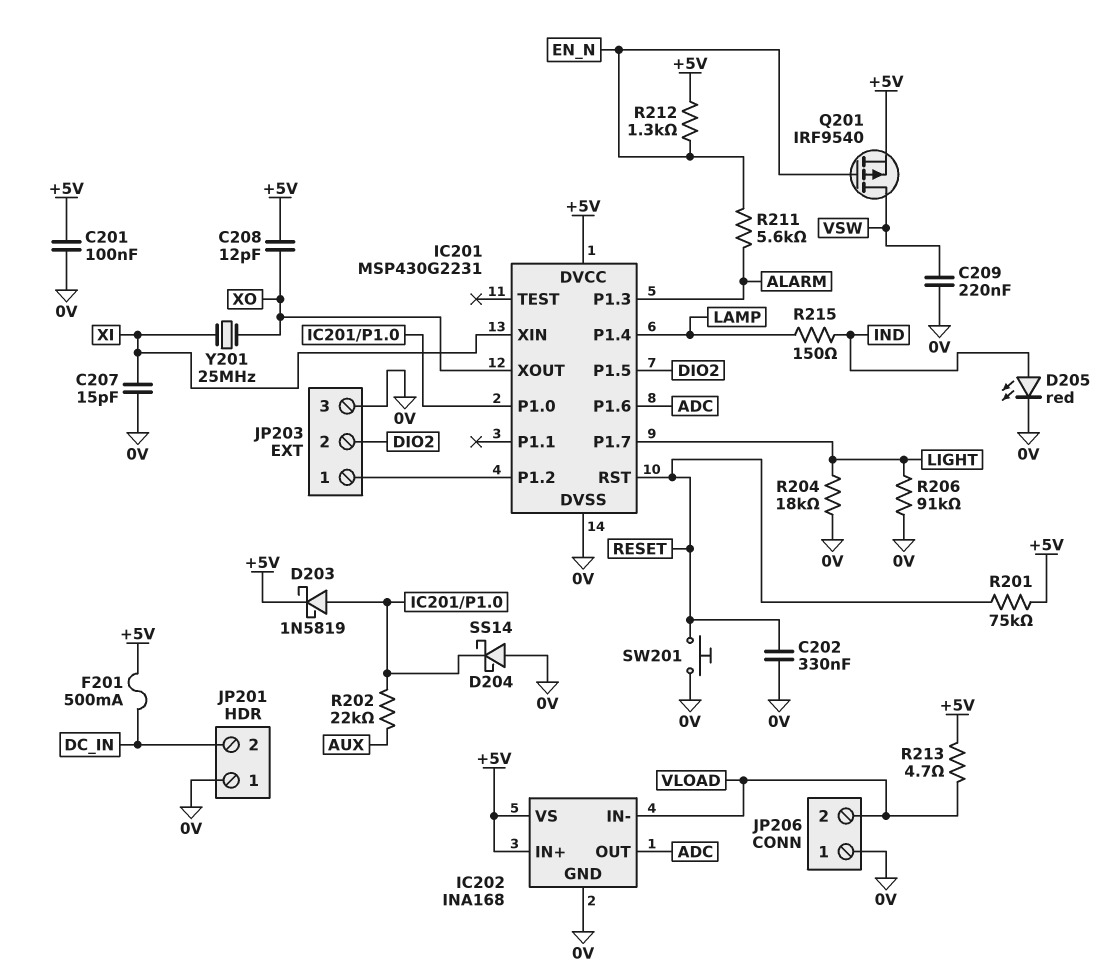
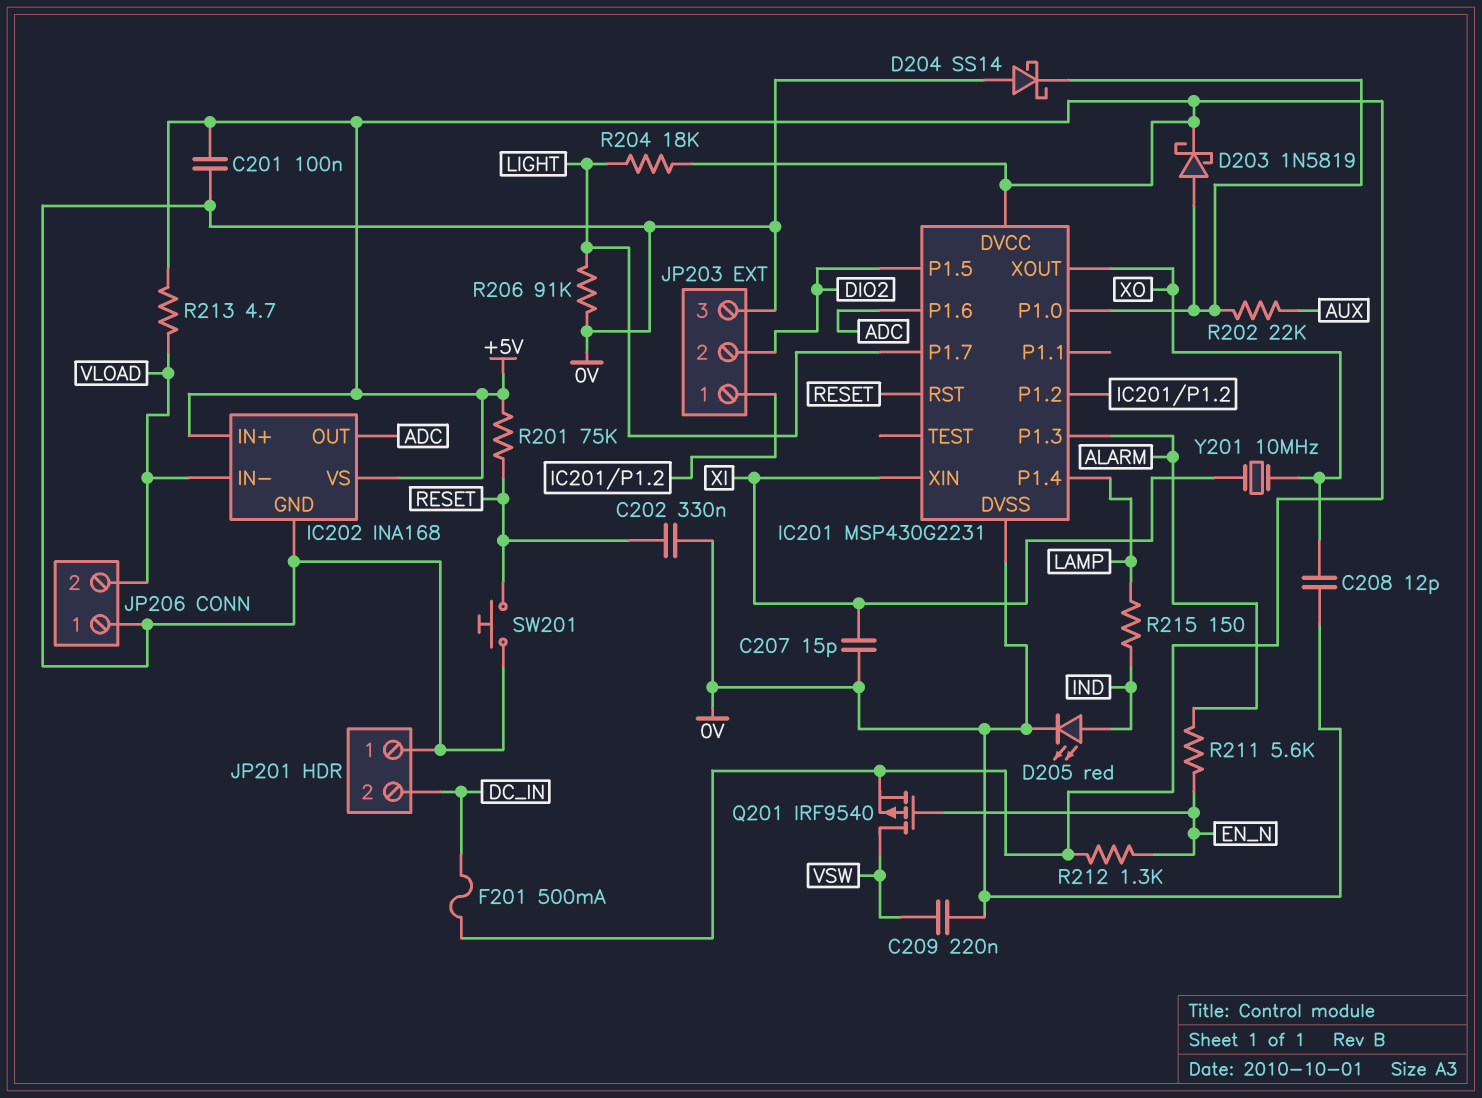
C208: 12pF (+5V, XO) -> 12pF (0V, XO)
R204: 18k (0V, LIGHT) -> 18k (+5V, LIGHT)
Y201: 25MHz (XI, XO) -> 10MHz (XI, XO)

